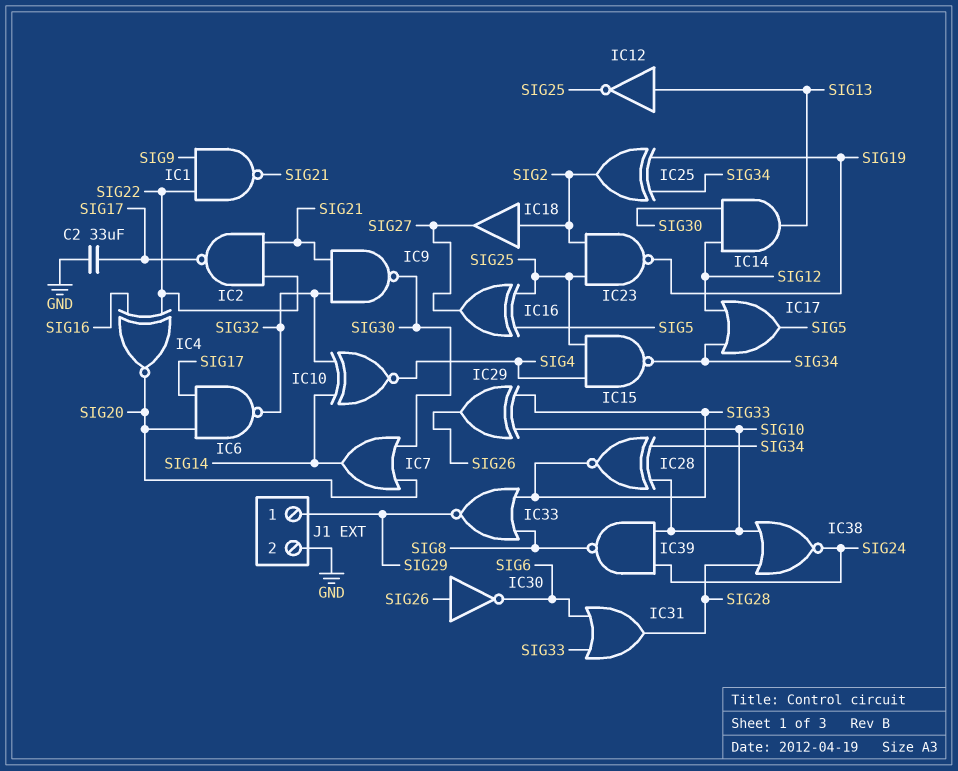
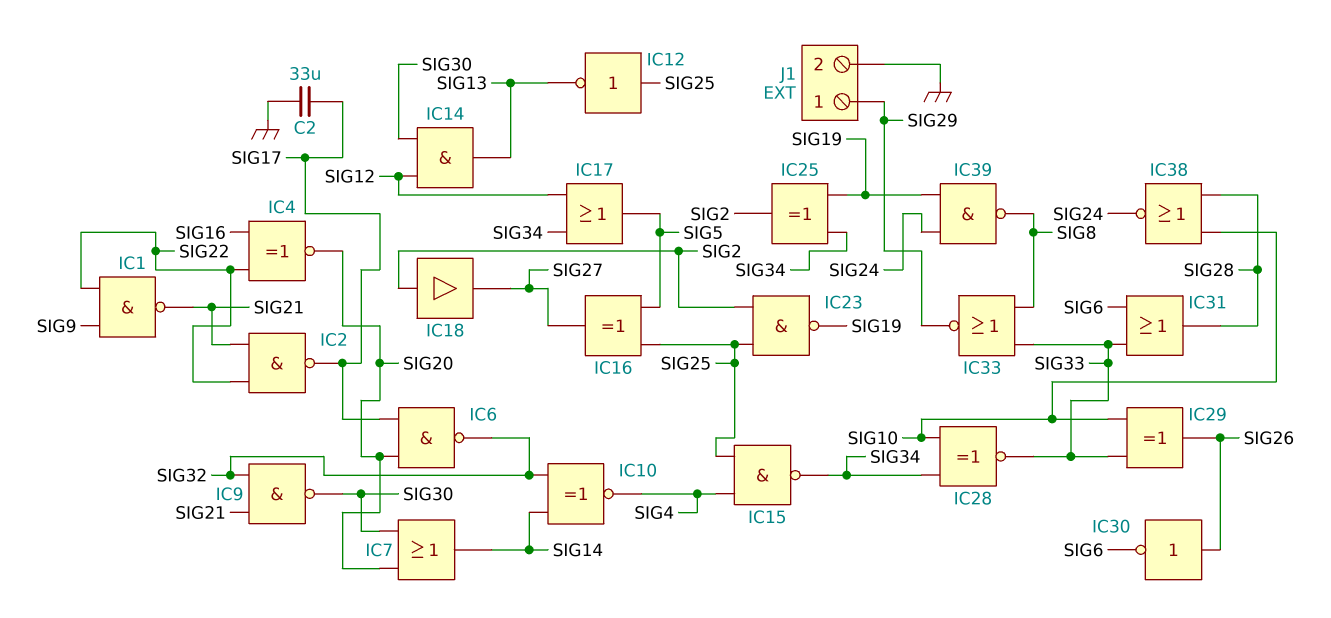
IC12: NOT (in SIG13, out SIG25) -> NOT (in SIG25, out SIG13)
IC39: NAND (in SIG10, in SIG24, out SIG8) -> NAND (in SIG19, in SIG24, out SIG8)

